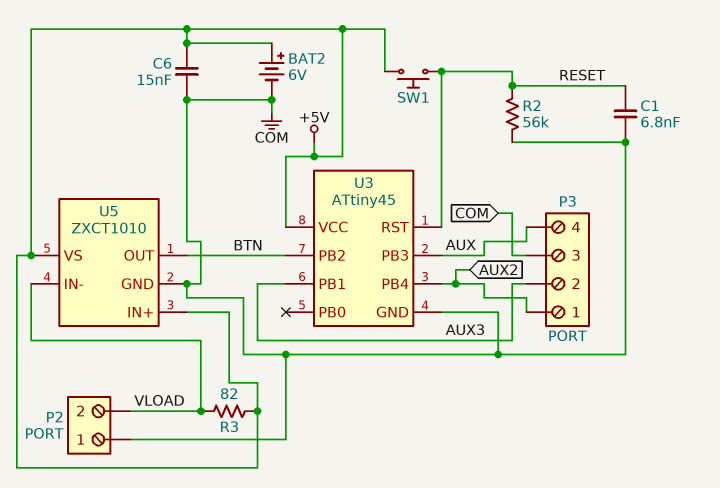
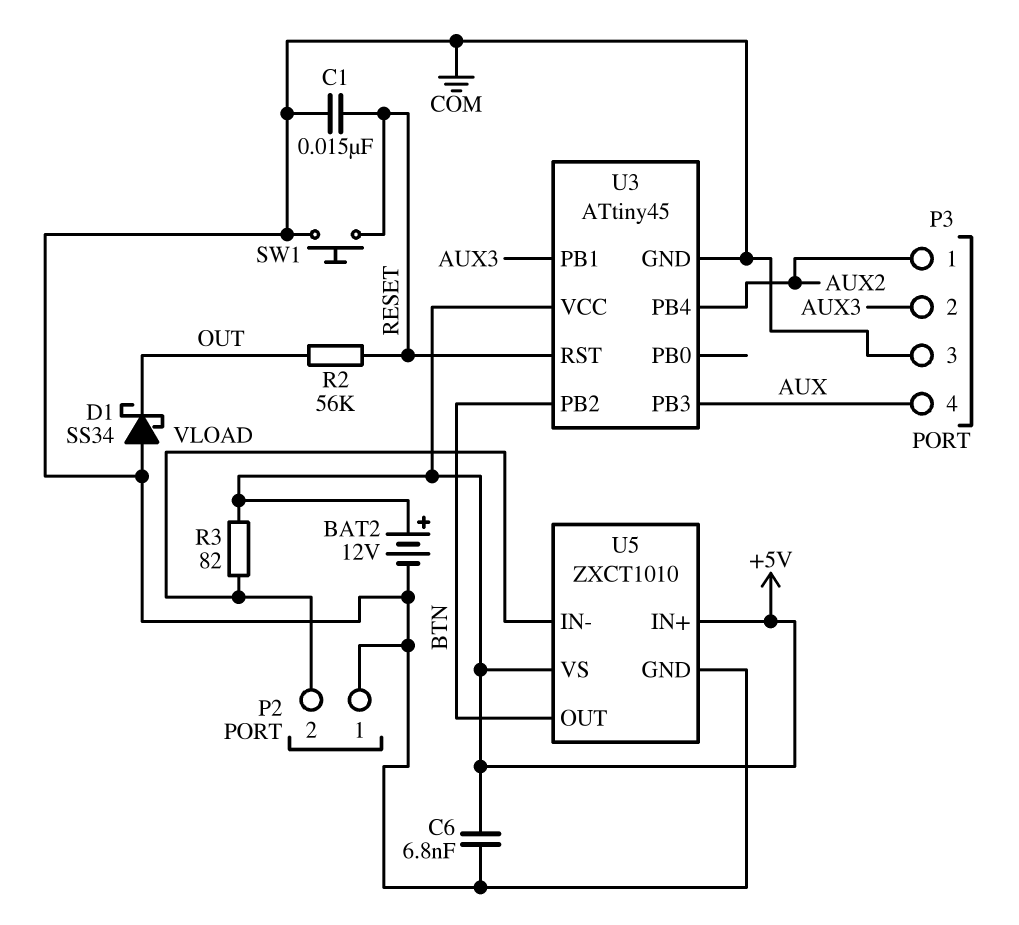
BAT2: 6V (plus +5V, minus COM) -> 12V (plus +5V, minus COM)
C1: 6.8nF (COM, RESET) -> 15nF (COM, RESET)
C6: 15nF (+5V, COM) -> 6.8nF (+5V, COM)
D1: none -> schottky SS34 (A COM, K OUT)
R2: 56k (COM, RESET) -> 56k (OUT, RESET)
SW1: button (+5V, RESET) -> button (COM, RESET)

